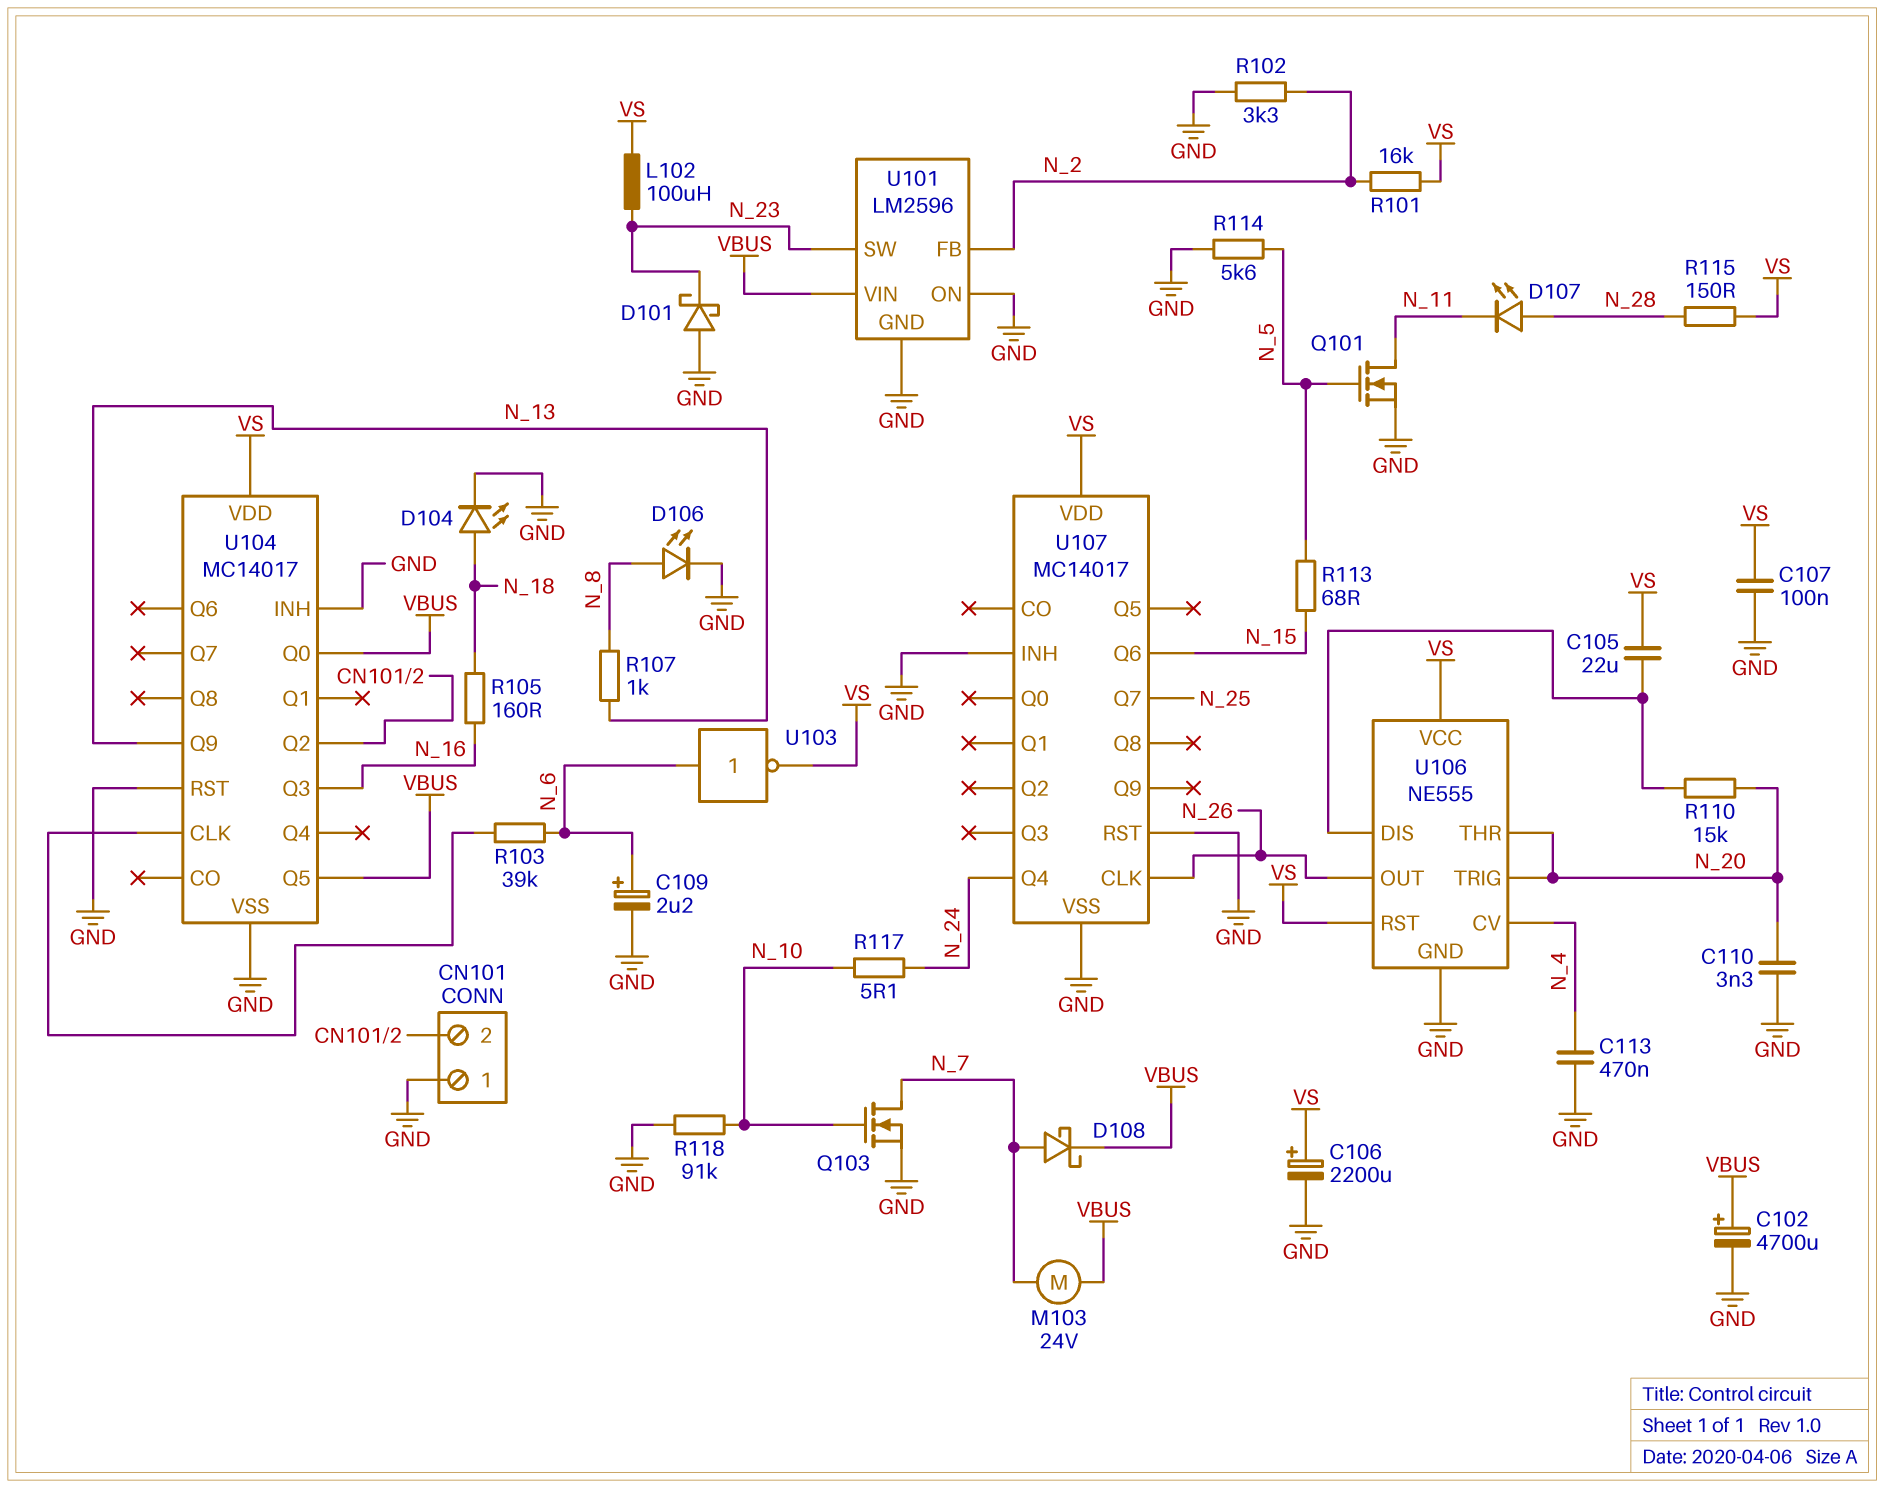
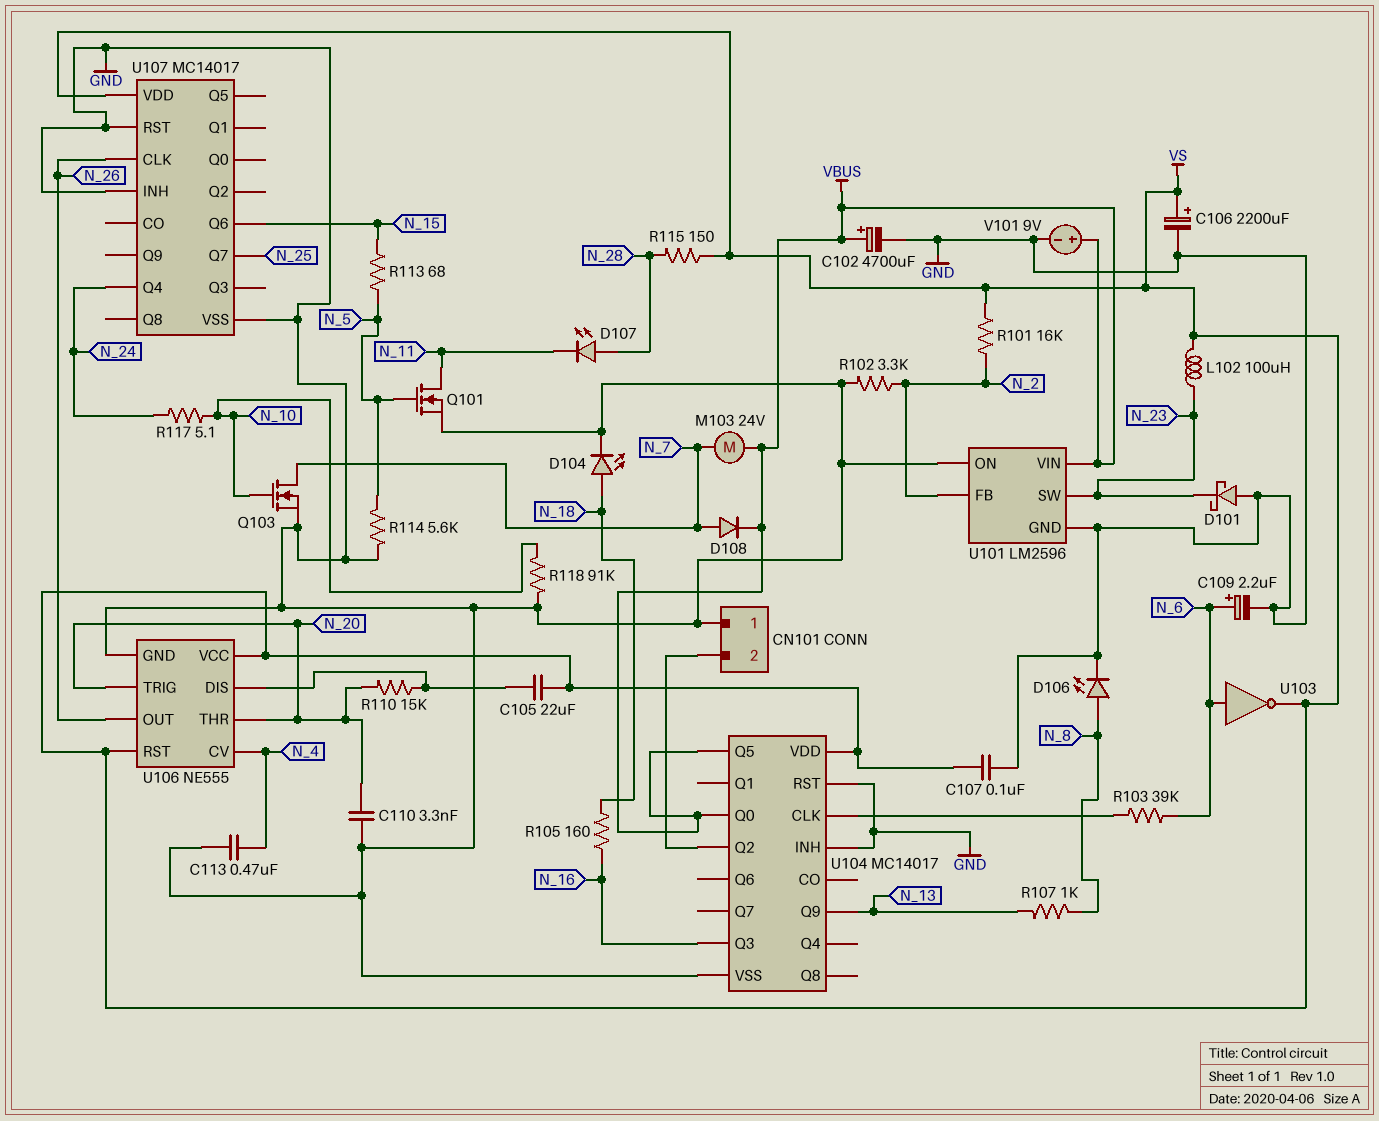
D108: schottky (A N_7, K VBUS) -> diode (A N_7, K VBUS)
V101: none -> 9V (plus VBUS, minus GND)

